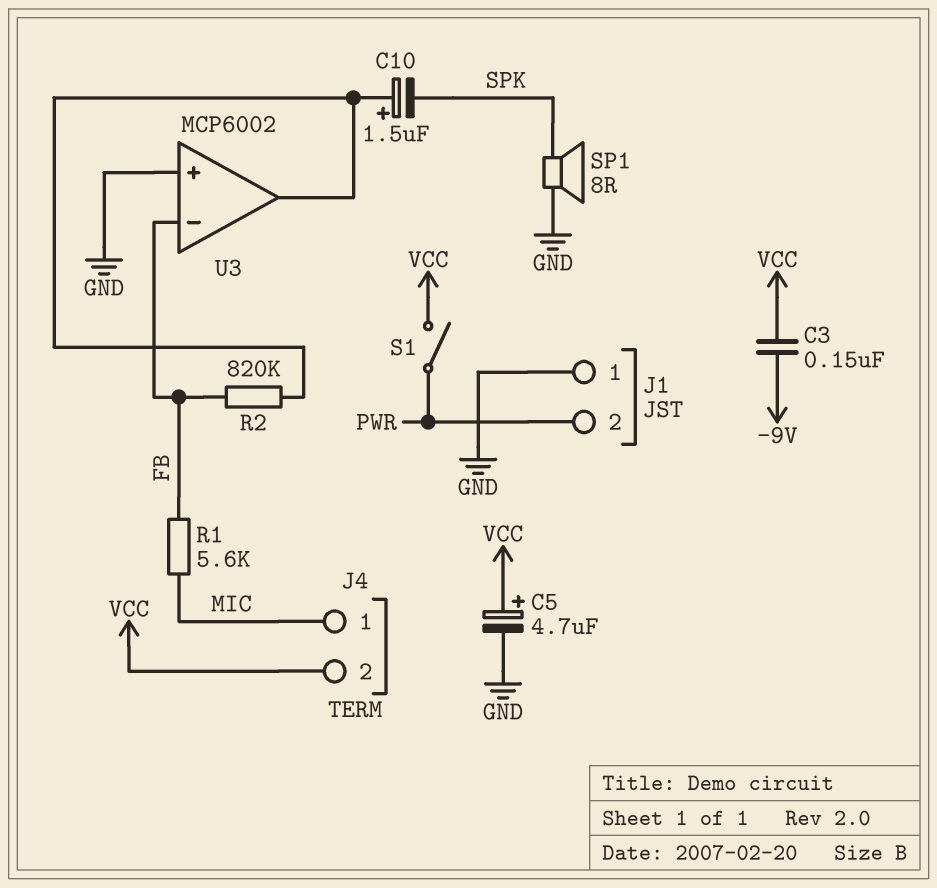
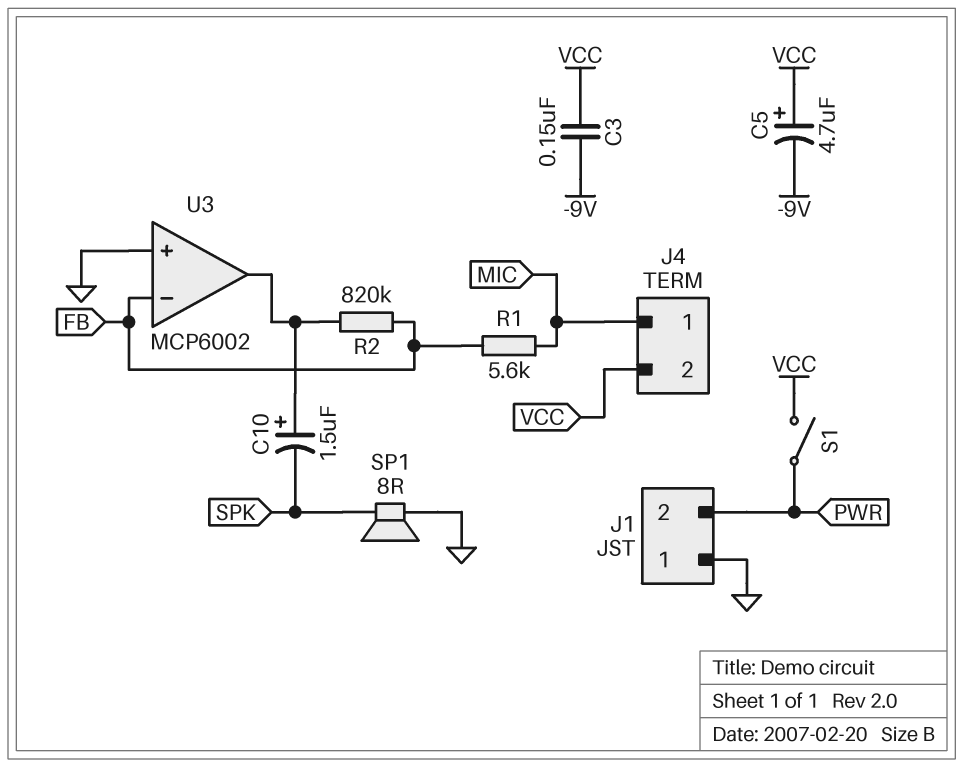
C5: 4.7uF (plus VCC, minus GND) -> 4.7uF (plus VCC, minus -9V)

